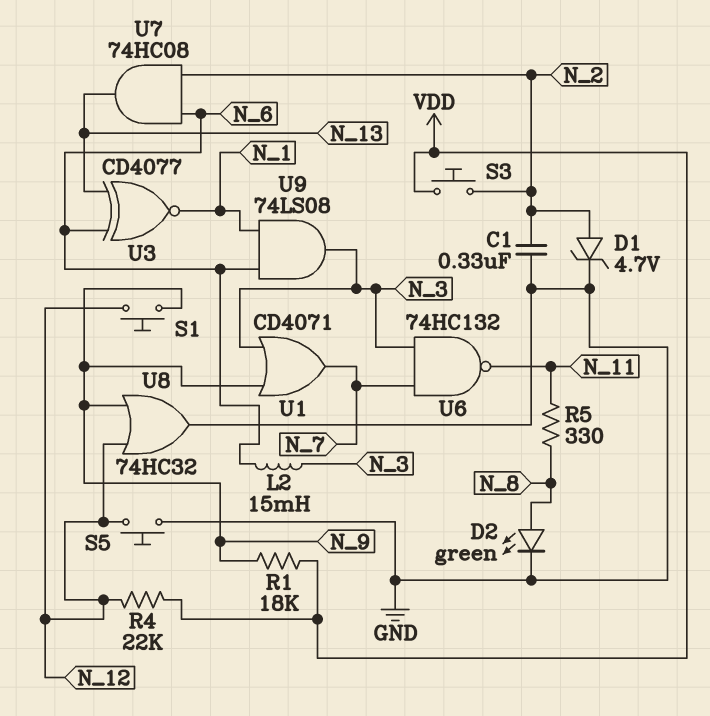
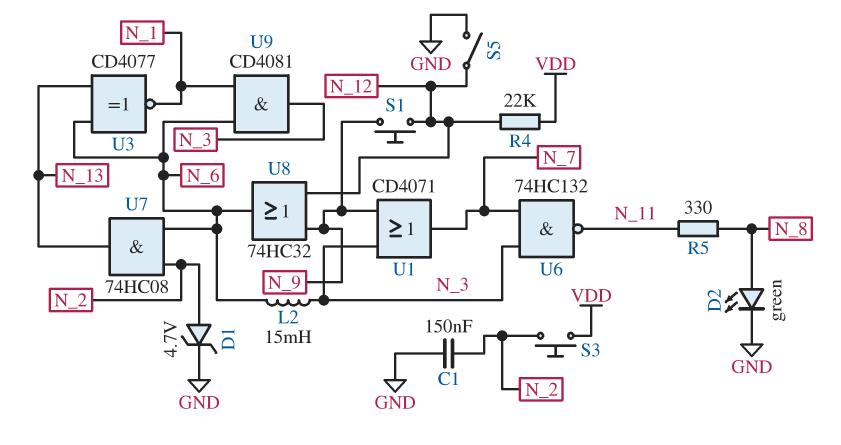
C1: 330nF (GND, N_2) -> 150nF (GND, N_2)
R1: 18k (N_9, VDD) -> none
S5: button (GND, N_12) -> switch (GND, N_12)
U8: OR 74HC32 (in N_9, in N_12, out GND) -> OR 74HC32 (in N_9, in N_12, out N_6)
U9: AND 74LS08 (in N_1, in N_6, out N_3) -> AND CD4081 (in N_1, in N_6, out N_3)

